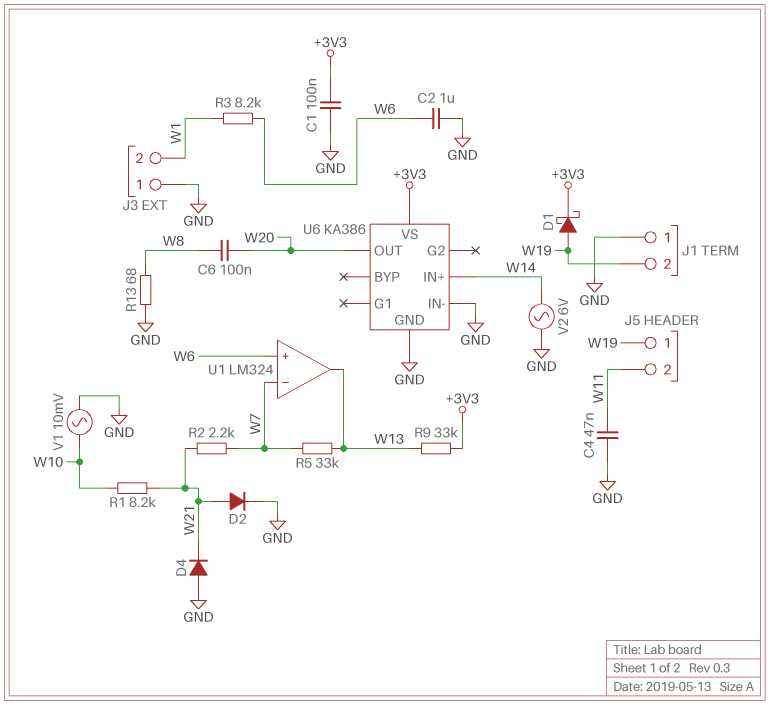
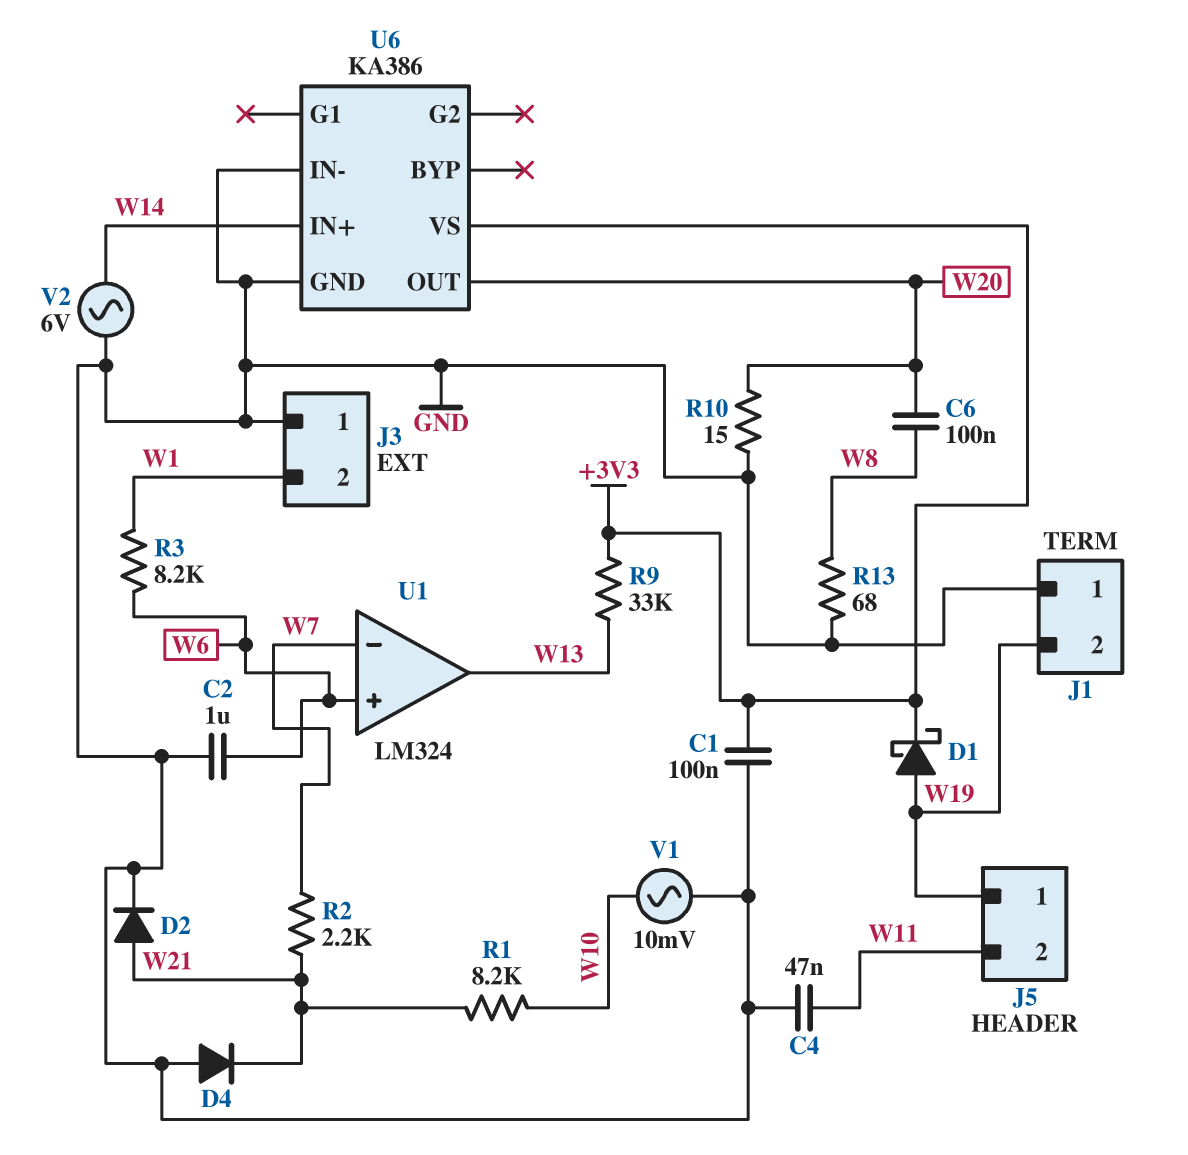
R5: 33k (W7, W13) -> none
R10: none -> 15 (GND, W20)

